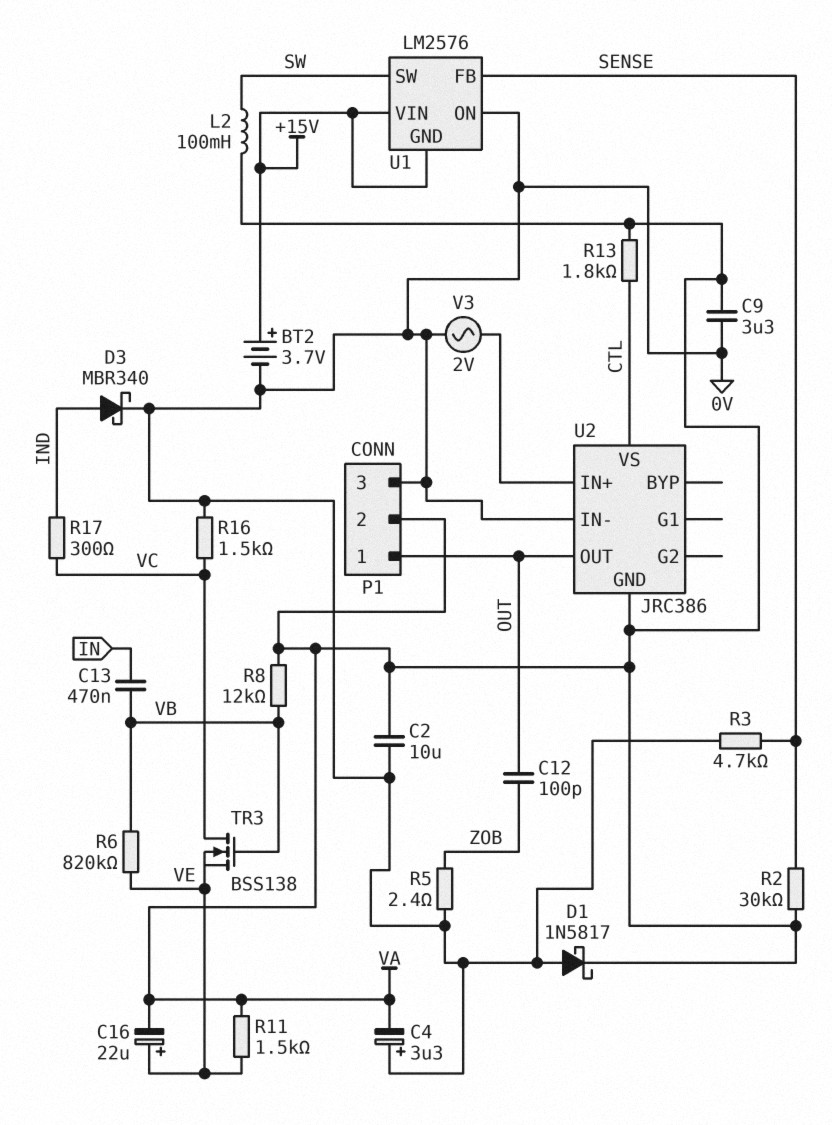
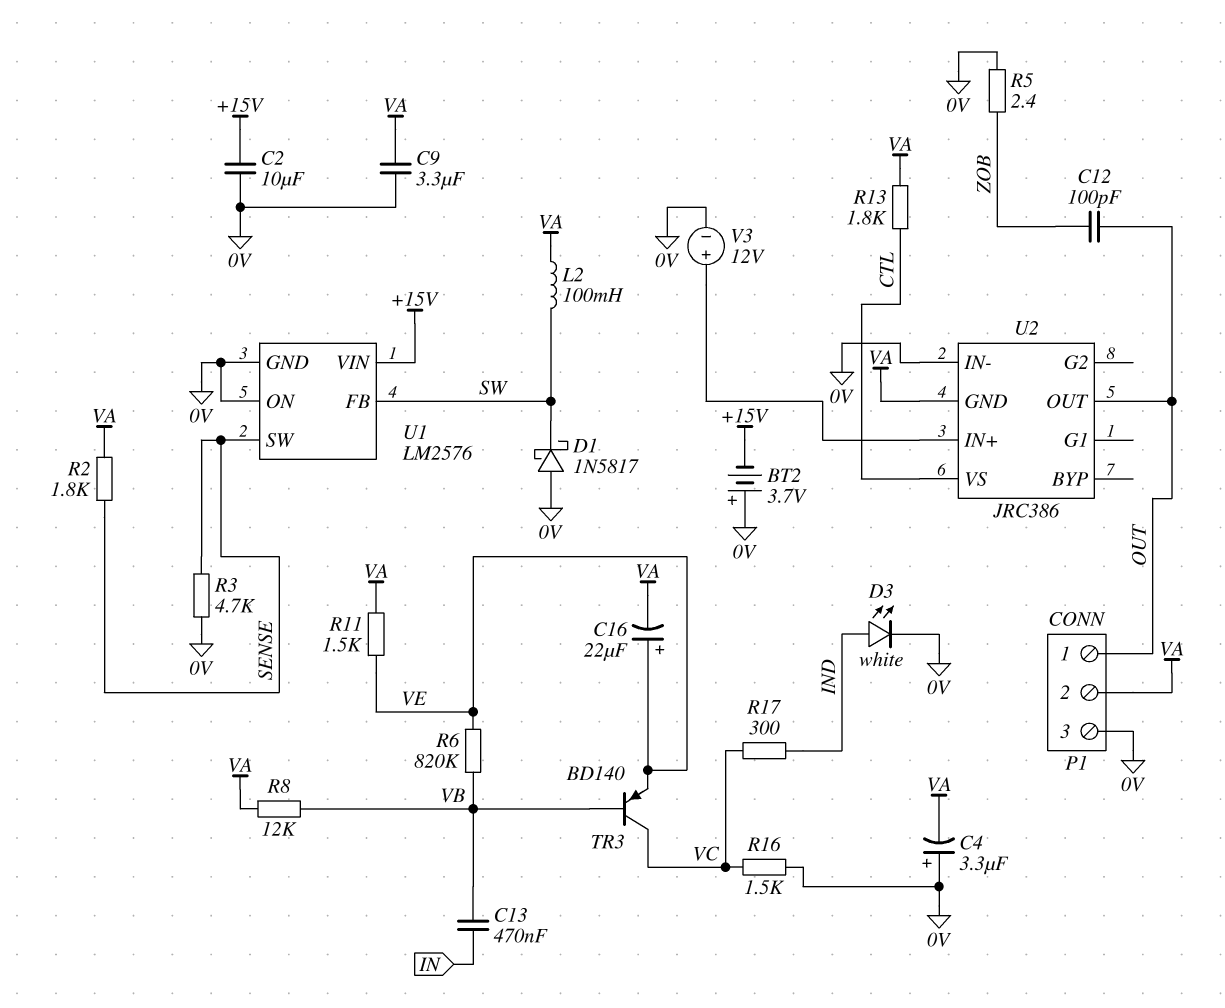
BT2: 3.7V (plus +15V, minus 0V) -> 3.7V (plus 0V, minus +15V)
C2: 10uF (0V, VA) -> 10uF (+15V, 0V)
D1: schottky 1N5817 (A 0V, K VA) -> schottky 1N5817 (A 0V, K SW)
D3: schottky MBR340 (A IND, K 0V) -> LED white (A IND, K 0V)
R2: 30k (SENSE, VA) -> 1.8k (SENSE, VA)
TR3: NMOS BSS138 (G VB, D VC, S VE) -> PNP BD140 (B VB, C VC, E VE)
U1 pin FB: SENSE -> SW
U1 pin GND: +15V -> 0V
U1 pin SW: SW -> SENSE
V3: AC 2V (0V, U2/IN+) -> 12V (plus U2/IN+, minus 0V)

